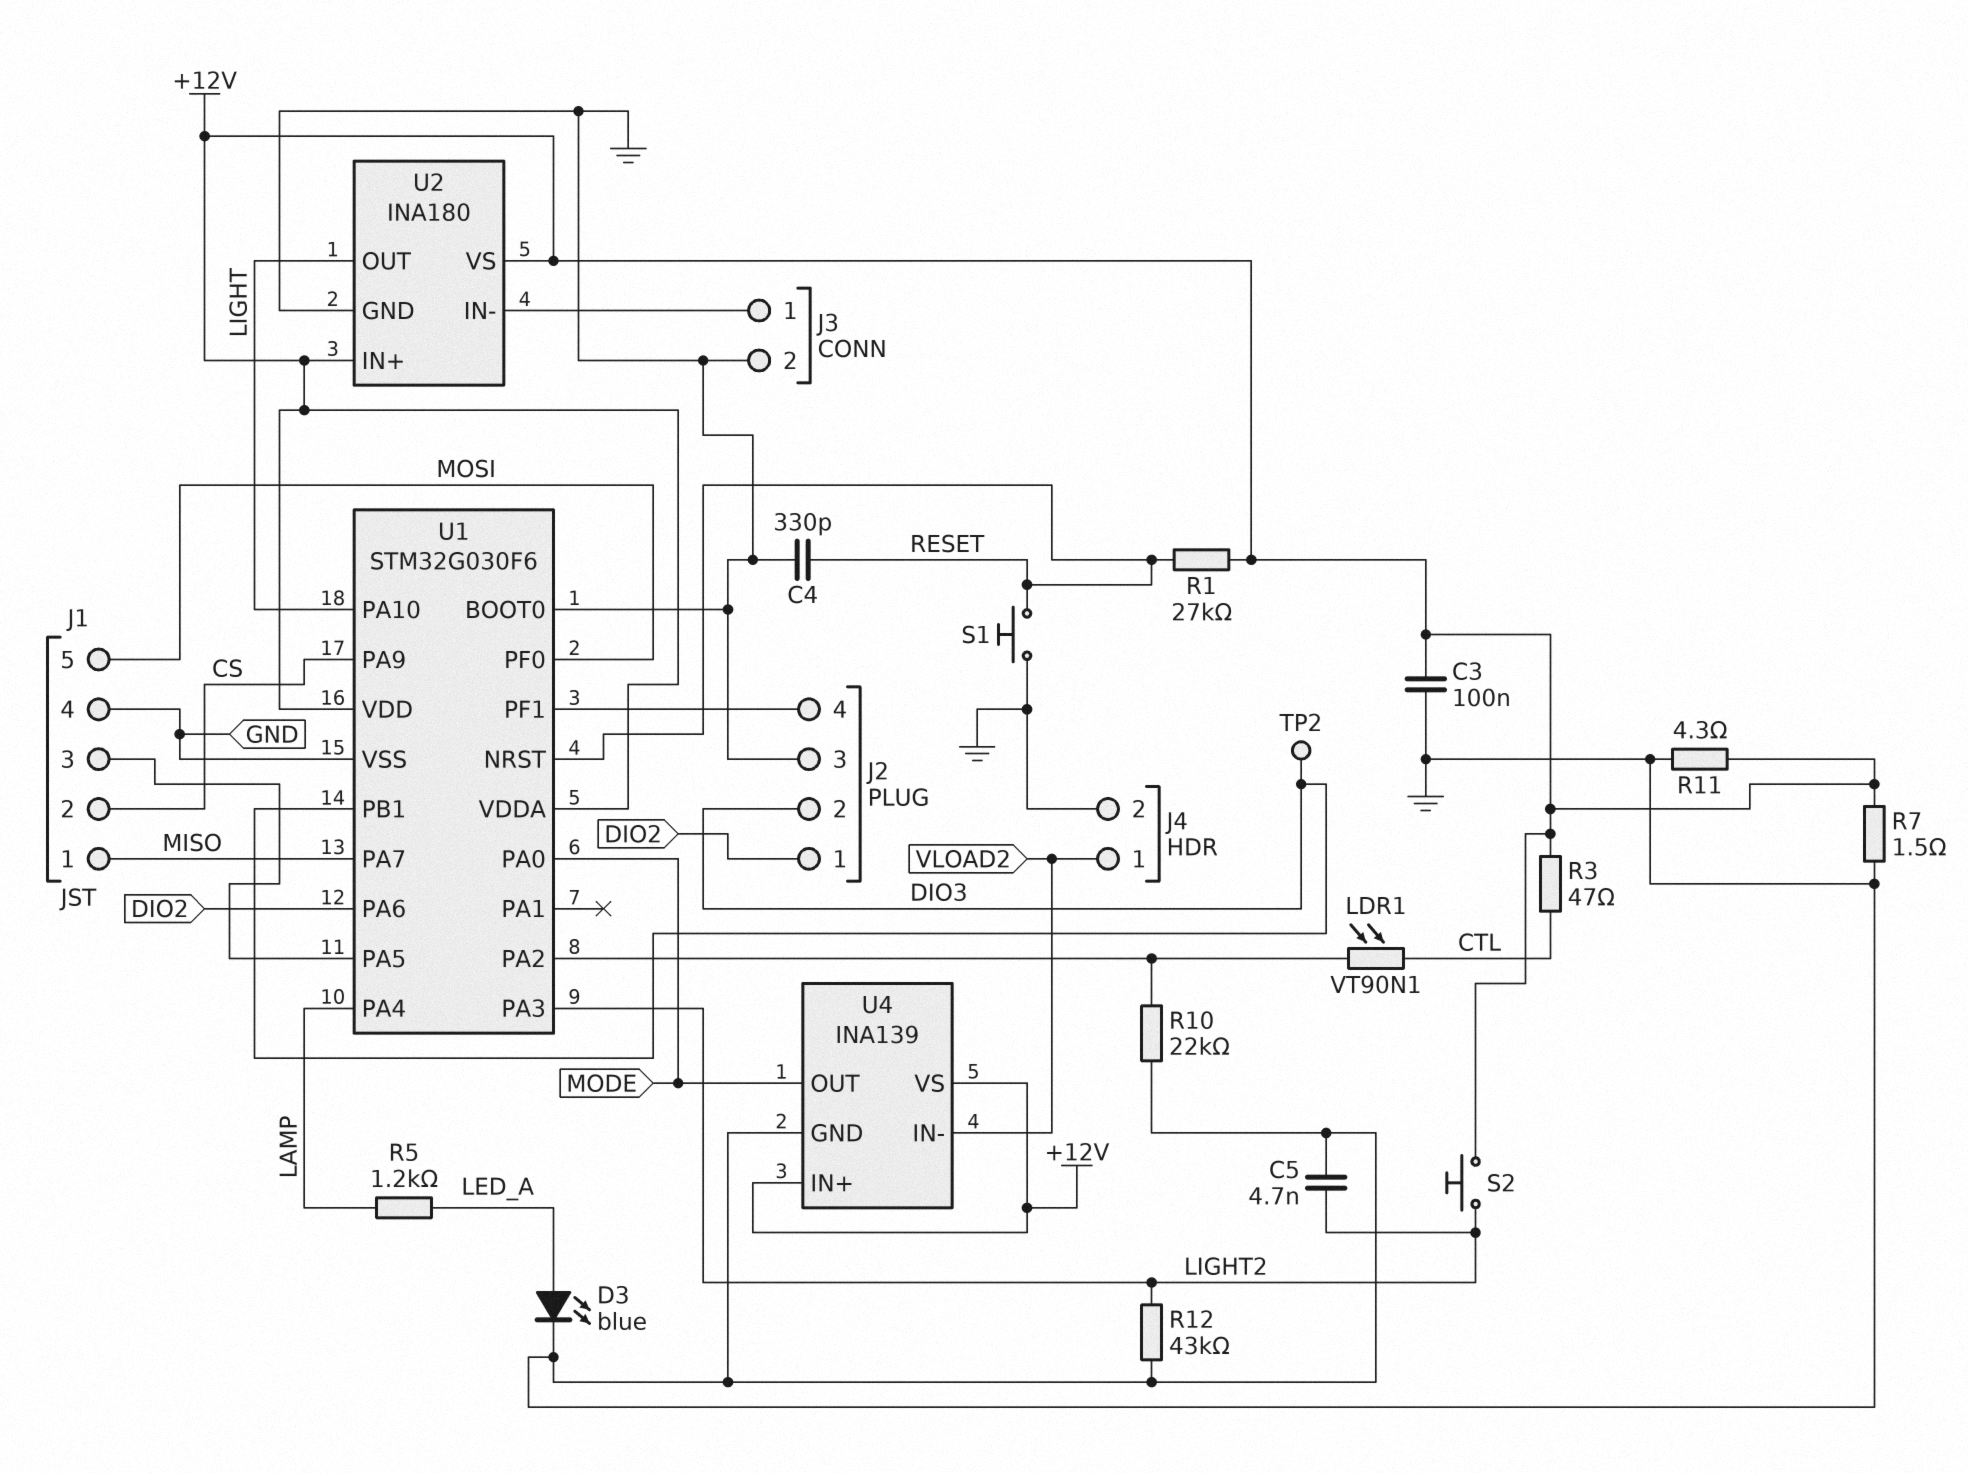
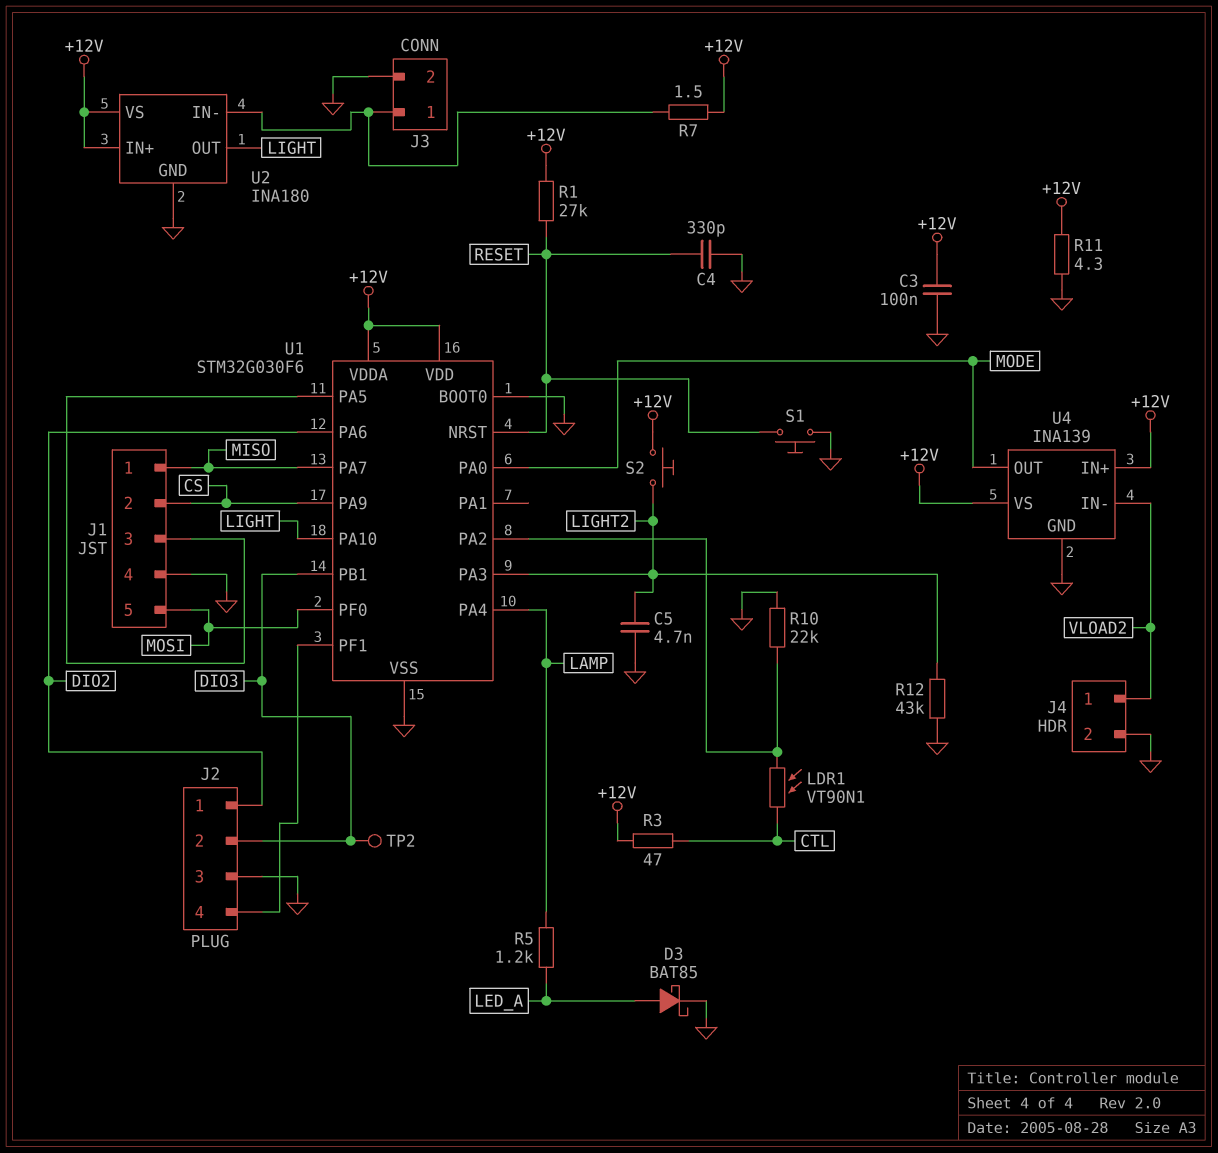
D3: LED blue (A LED_A, K GND) -> schottky BAT85 (A LED_A, K GND)
R7: 1.5 (+12V, GND) -> 1.5 (+12V, J3/1)

